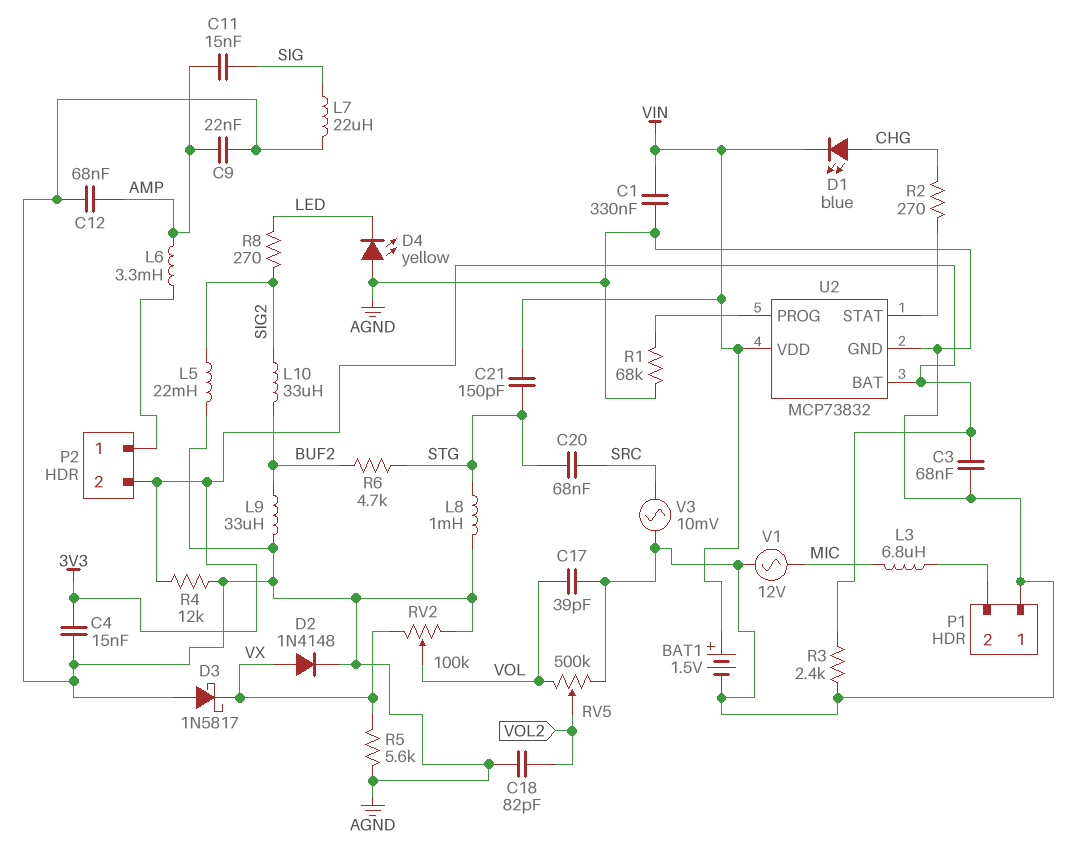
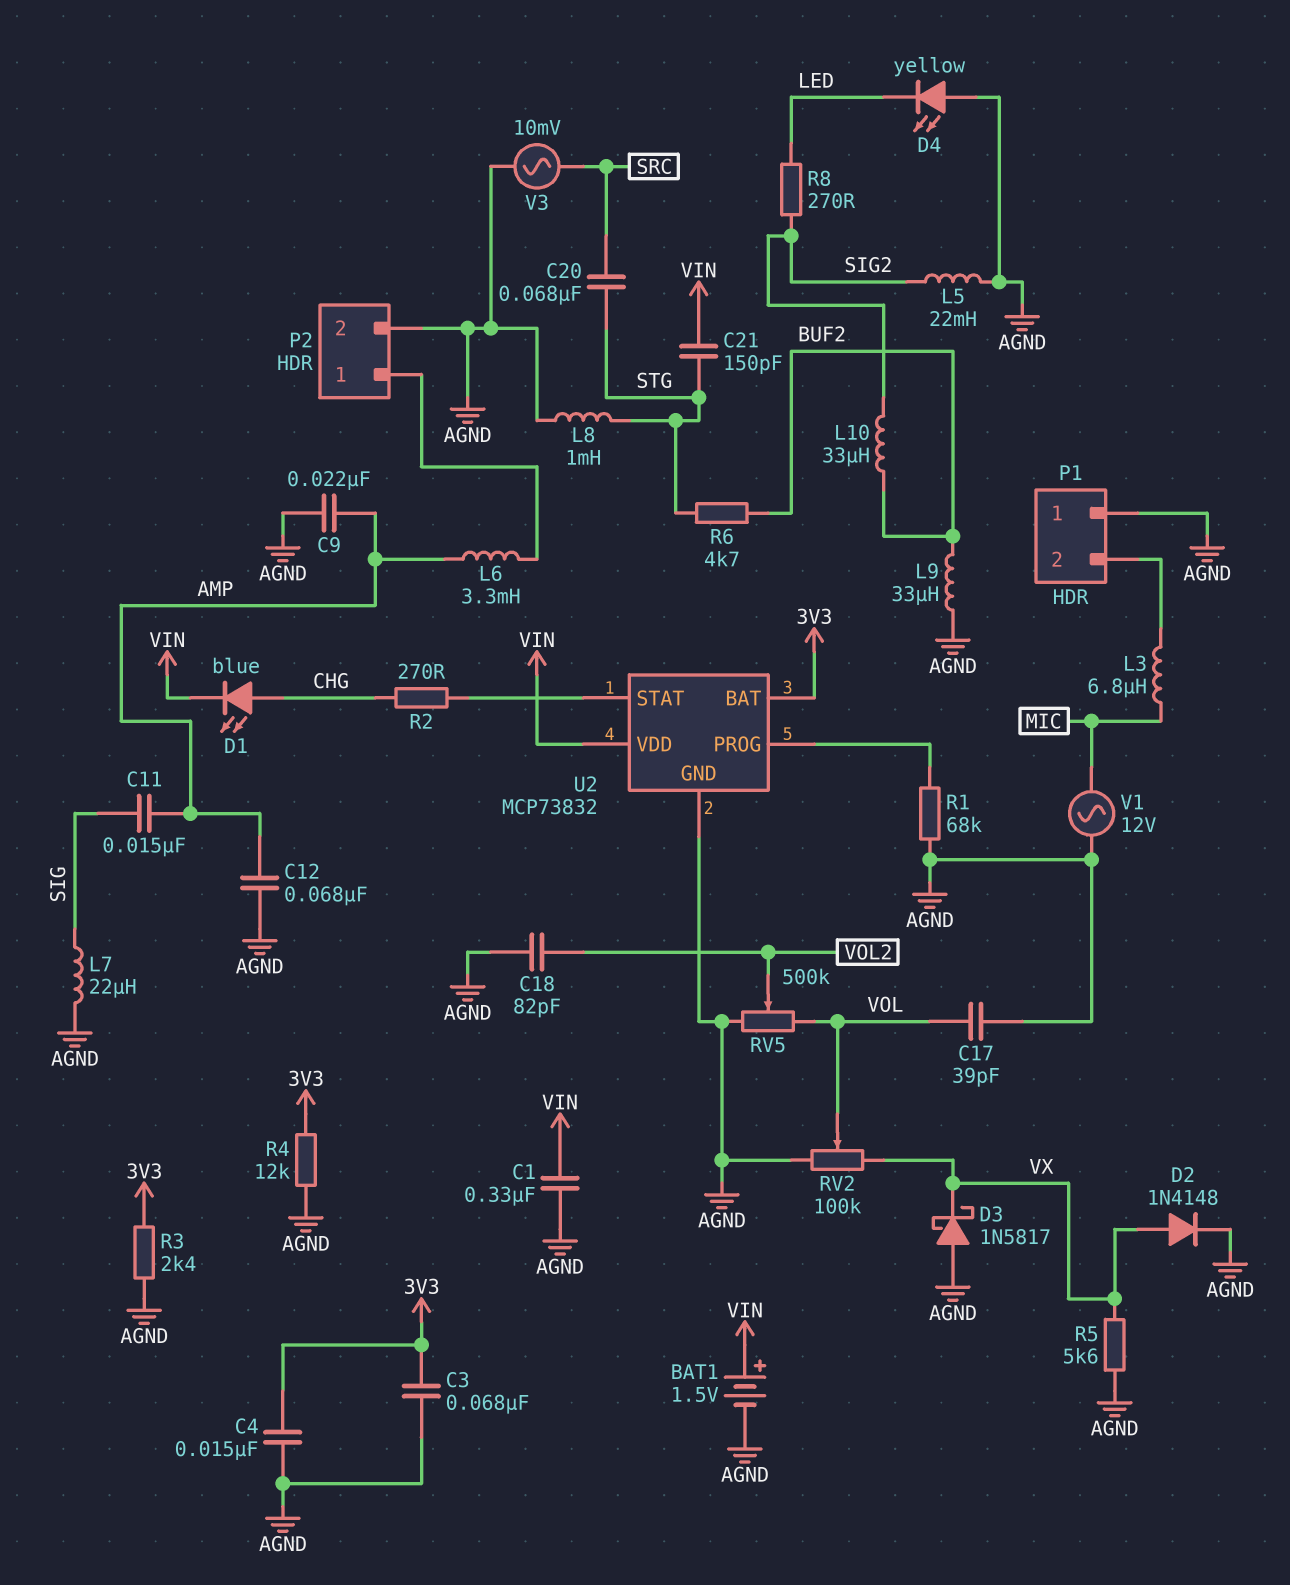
P2 pin 2: 3V3 -> AGND

